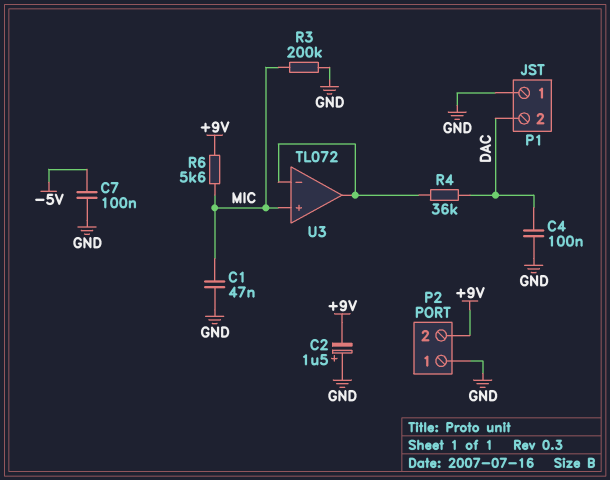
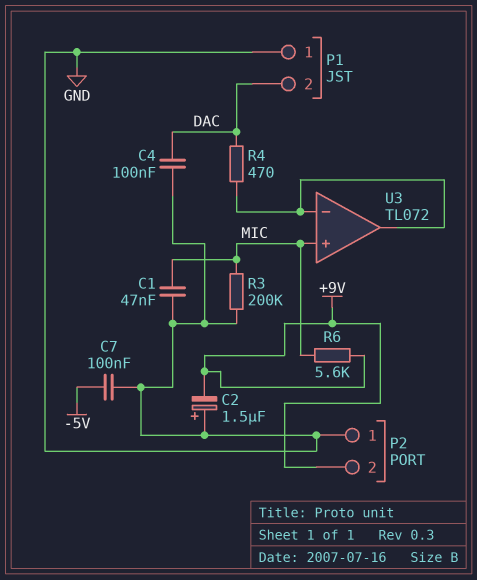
R4: 36k (DAC, U3/in-) -> 470 (DAC, U3/in-)

